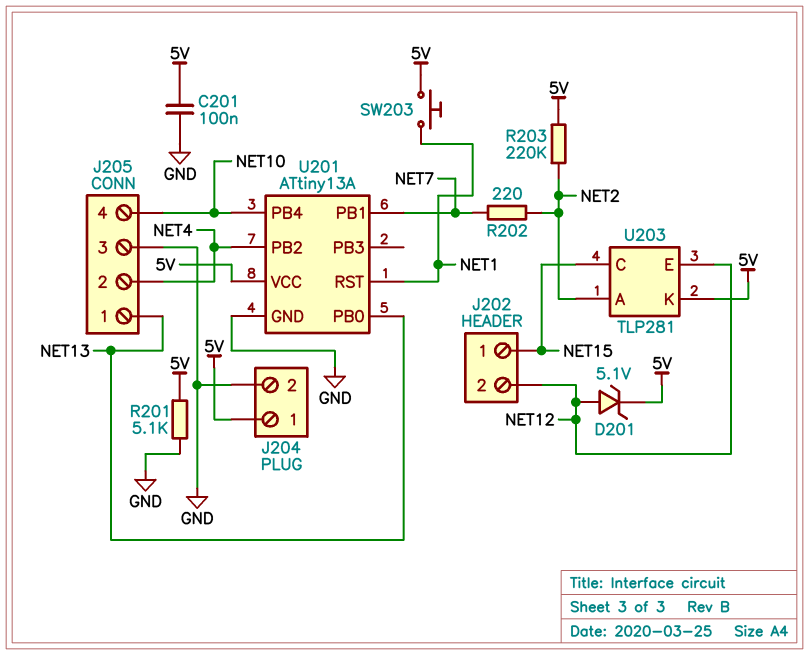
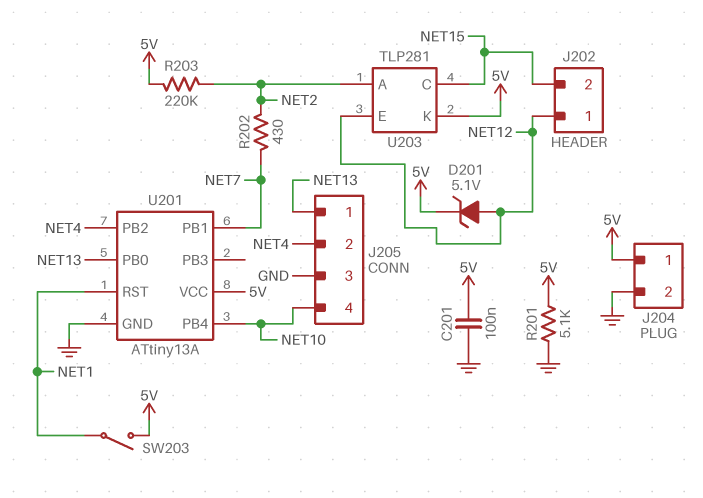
J202 pin 1: NET15 -> NET12
J202 pin 2: NET12 -> NET15
R202: 220 (NET2, NET7) -> 430 (NET2, NET7)
SW203: button (5V, NET1) -> switch (5V, NET1)

